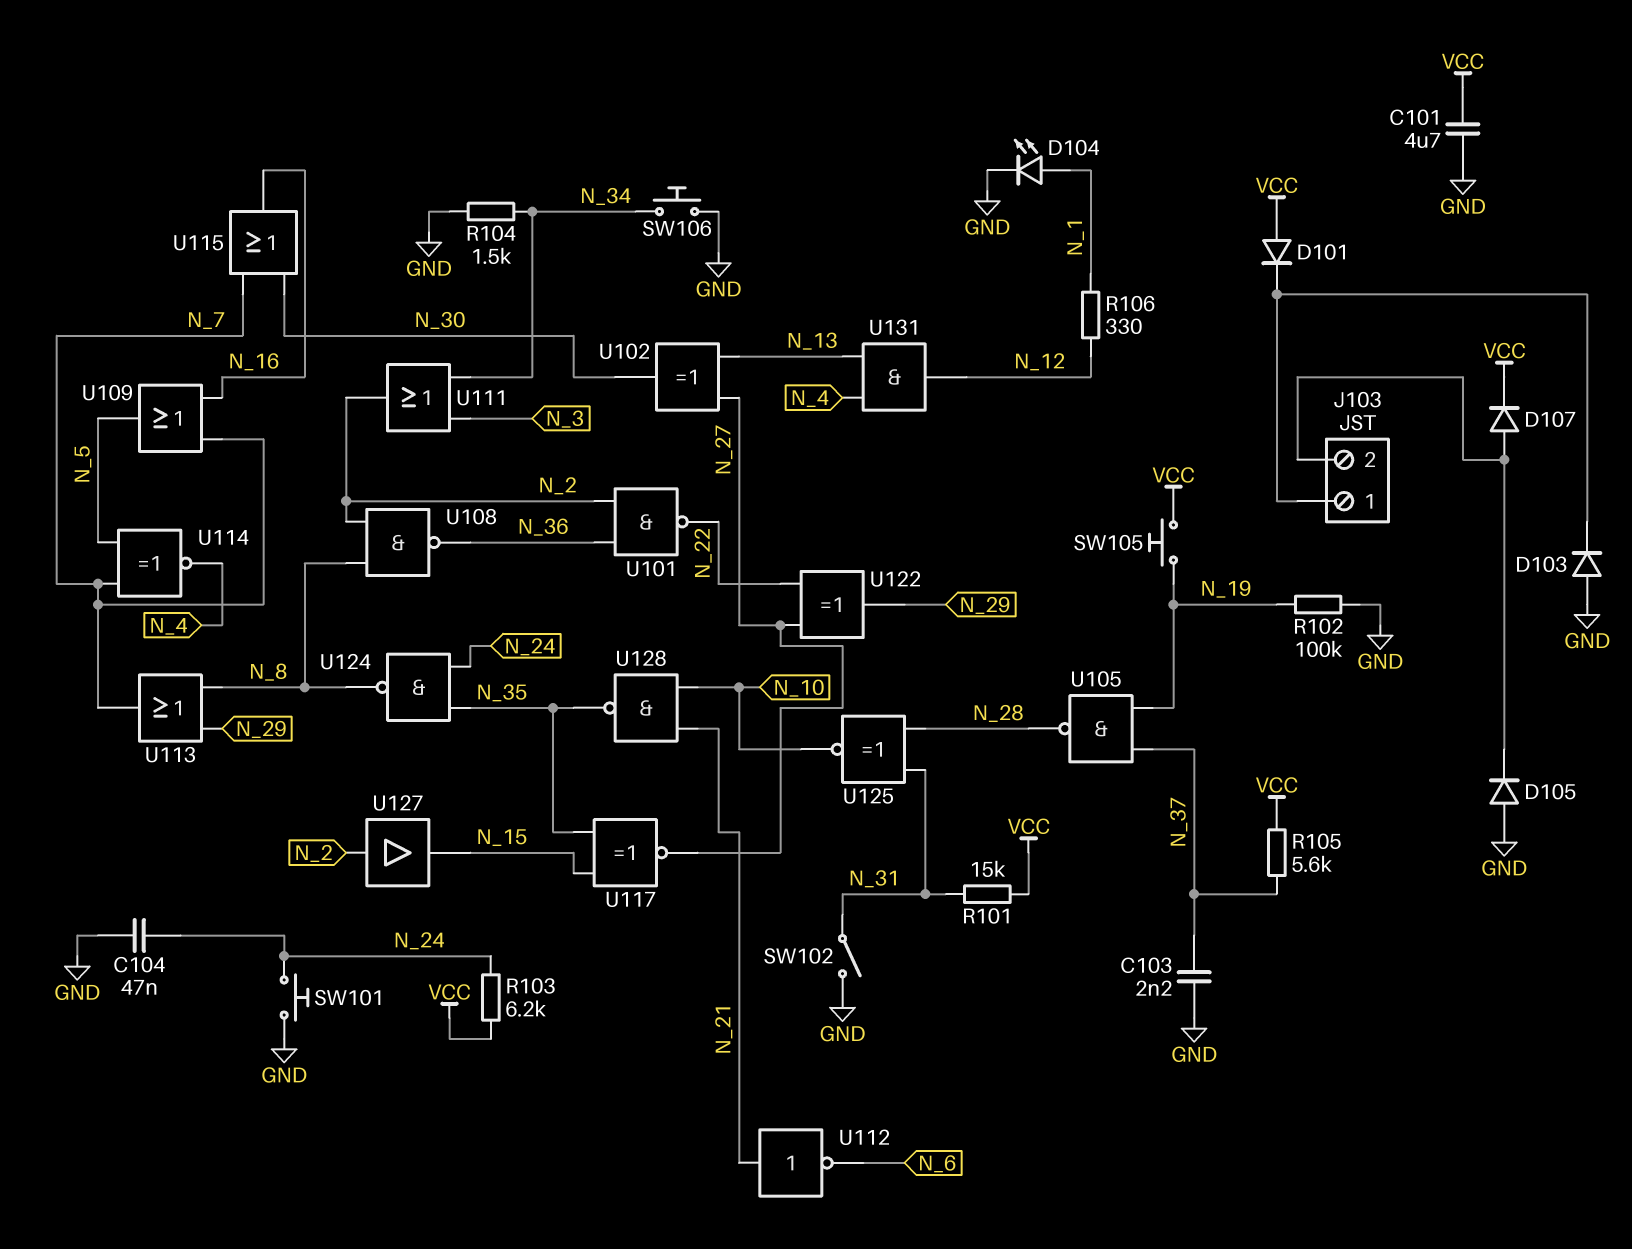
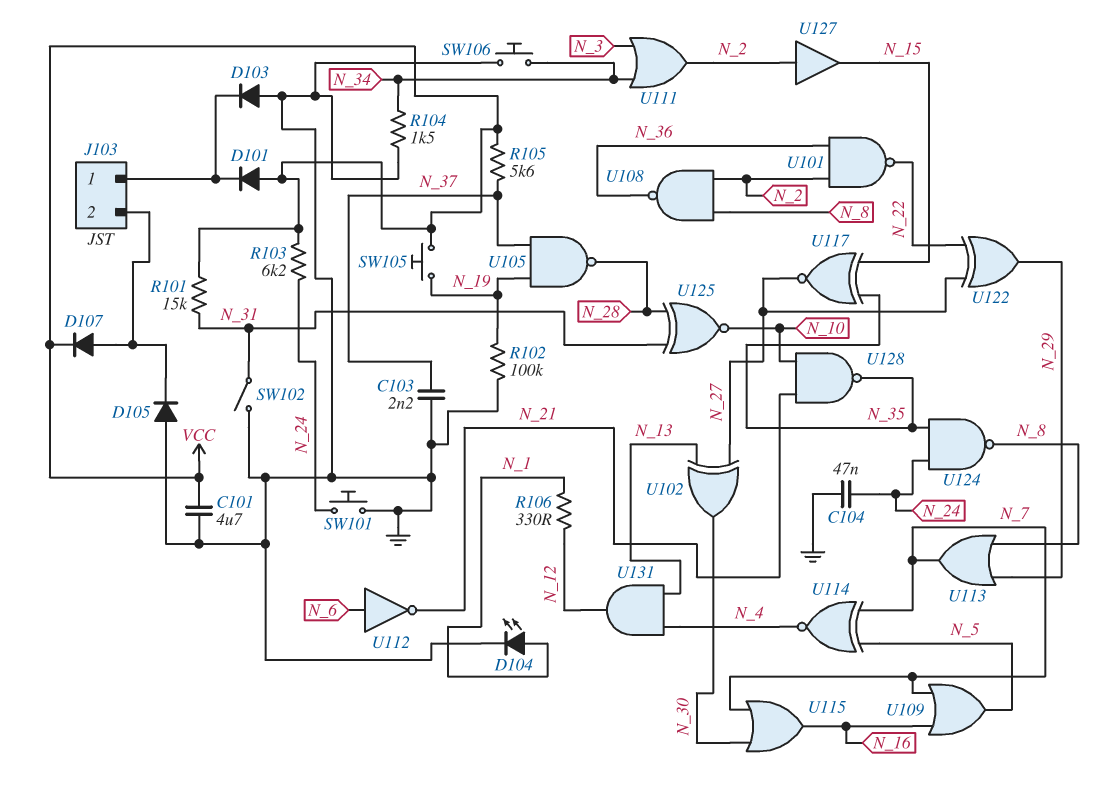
U112: NOT (in N_21, out N_6) -> NOT (in N_6, out N_21)

